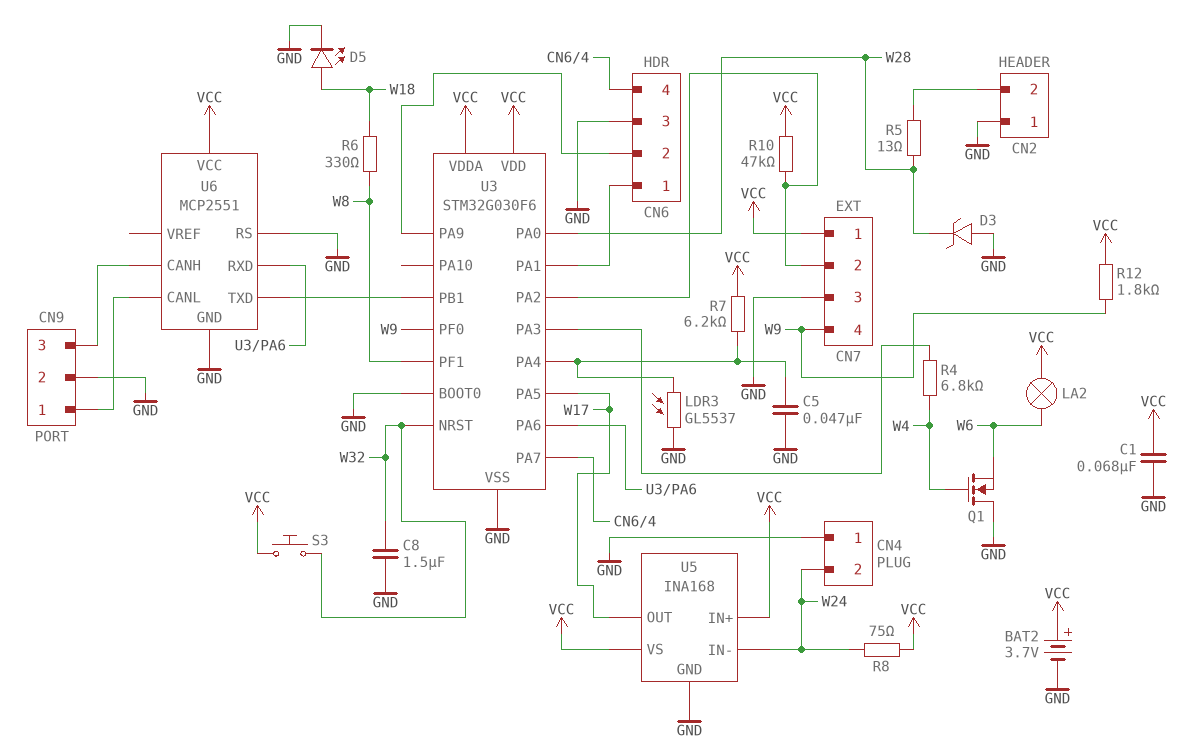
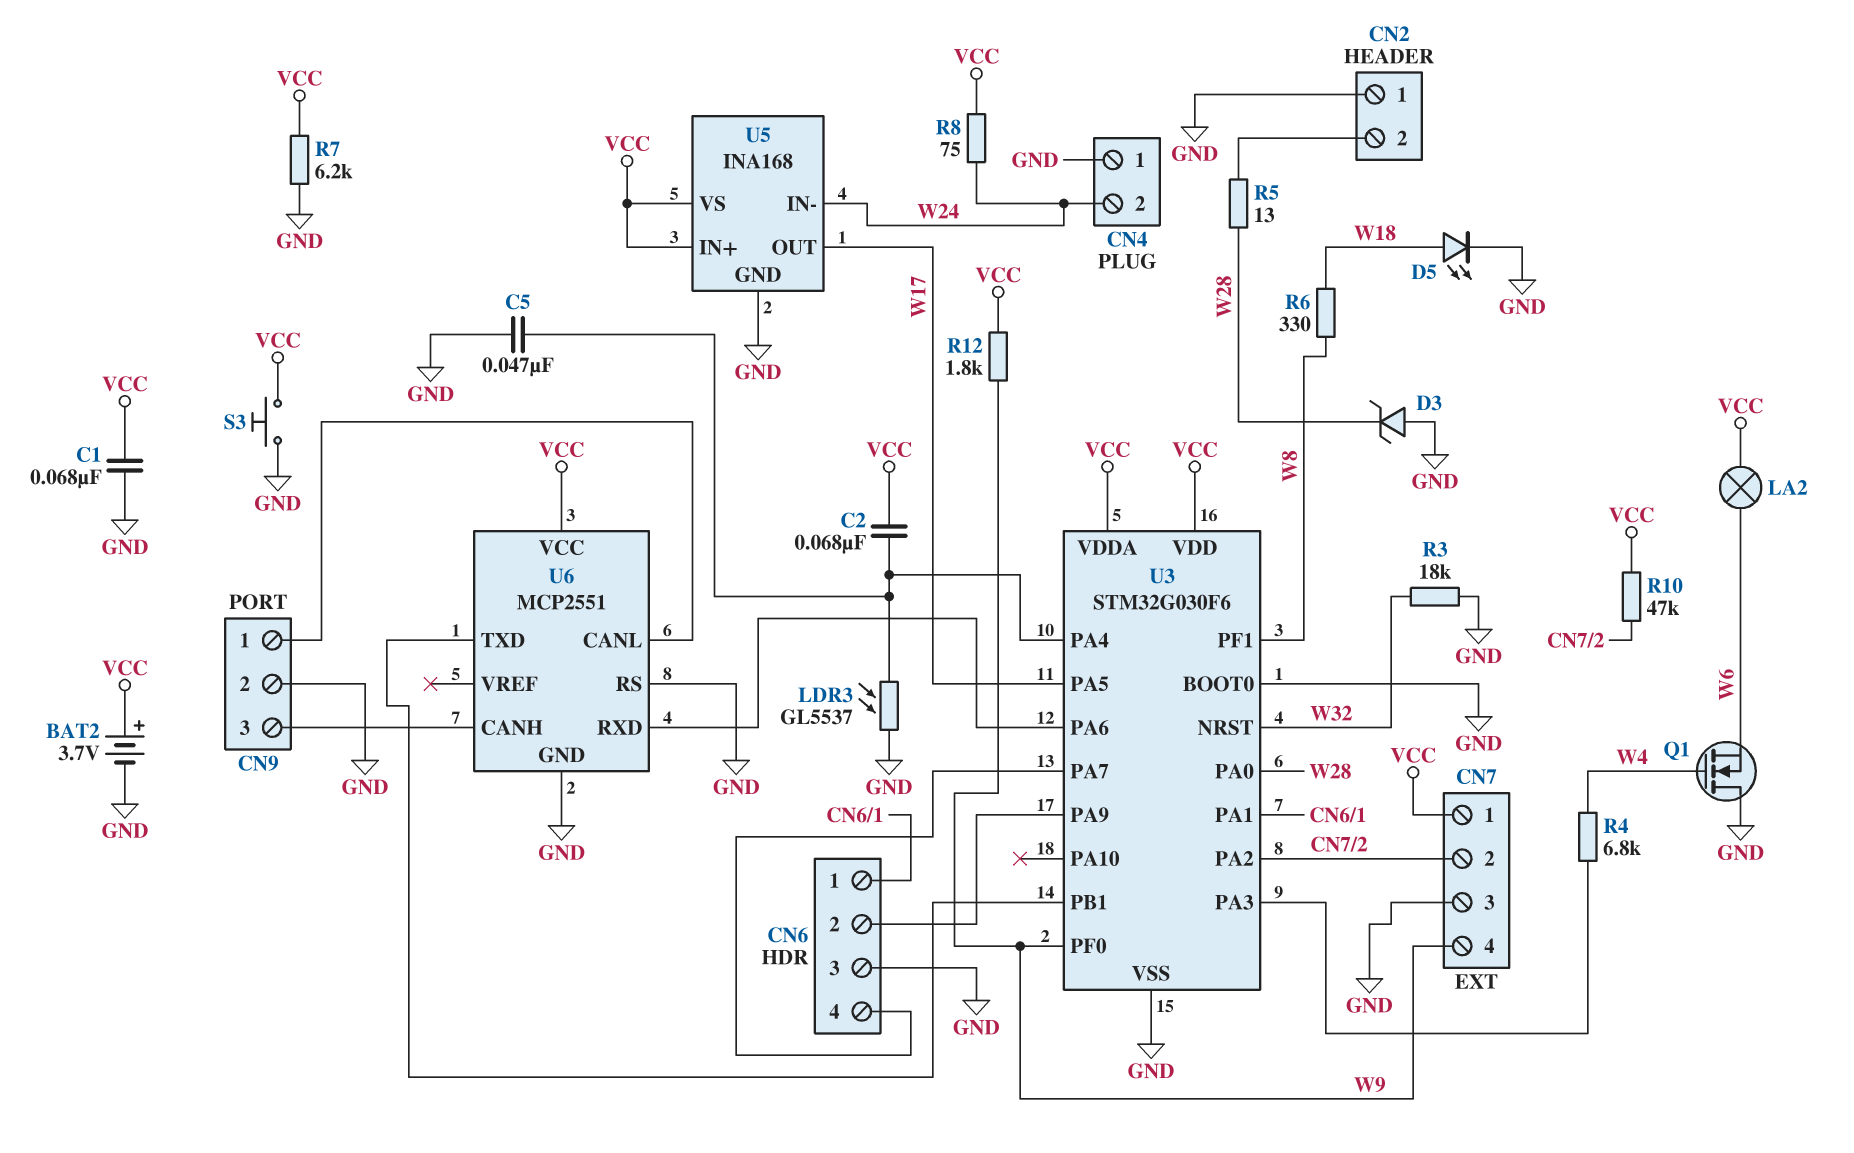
C2: none -> 68nF (U3/PA4, VCC)
C8: 1.5uF (GND, W32) -> none
R3: none -> 18k (GND, W32)
R7: 6.2k (U3/PA4, VCC) -> 6.2k (GND, VCC)
S3: button (VCC, W32) -> button (GND, VCC)

